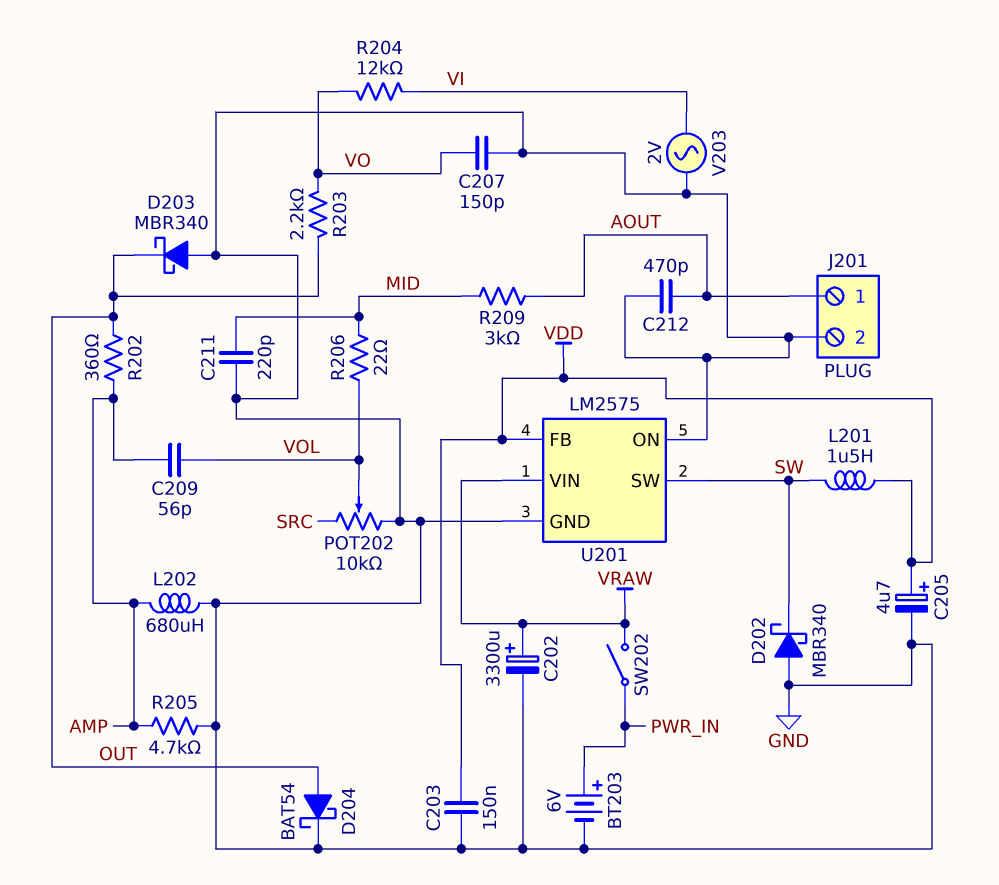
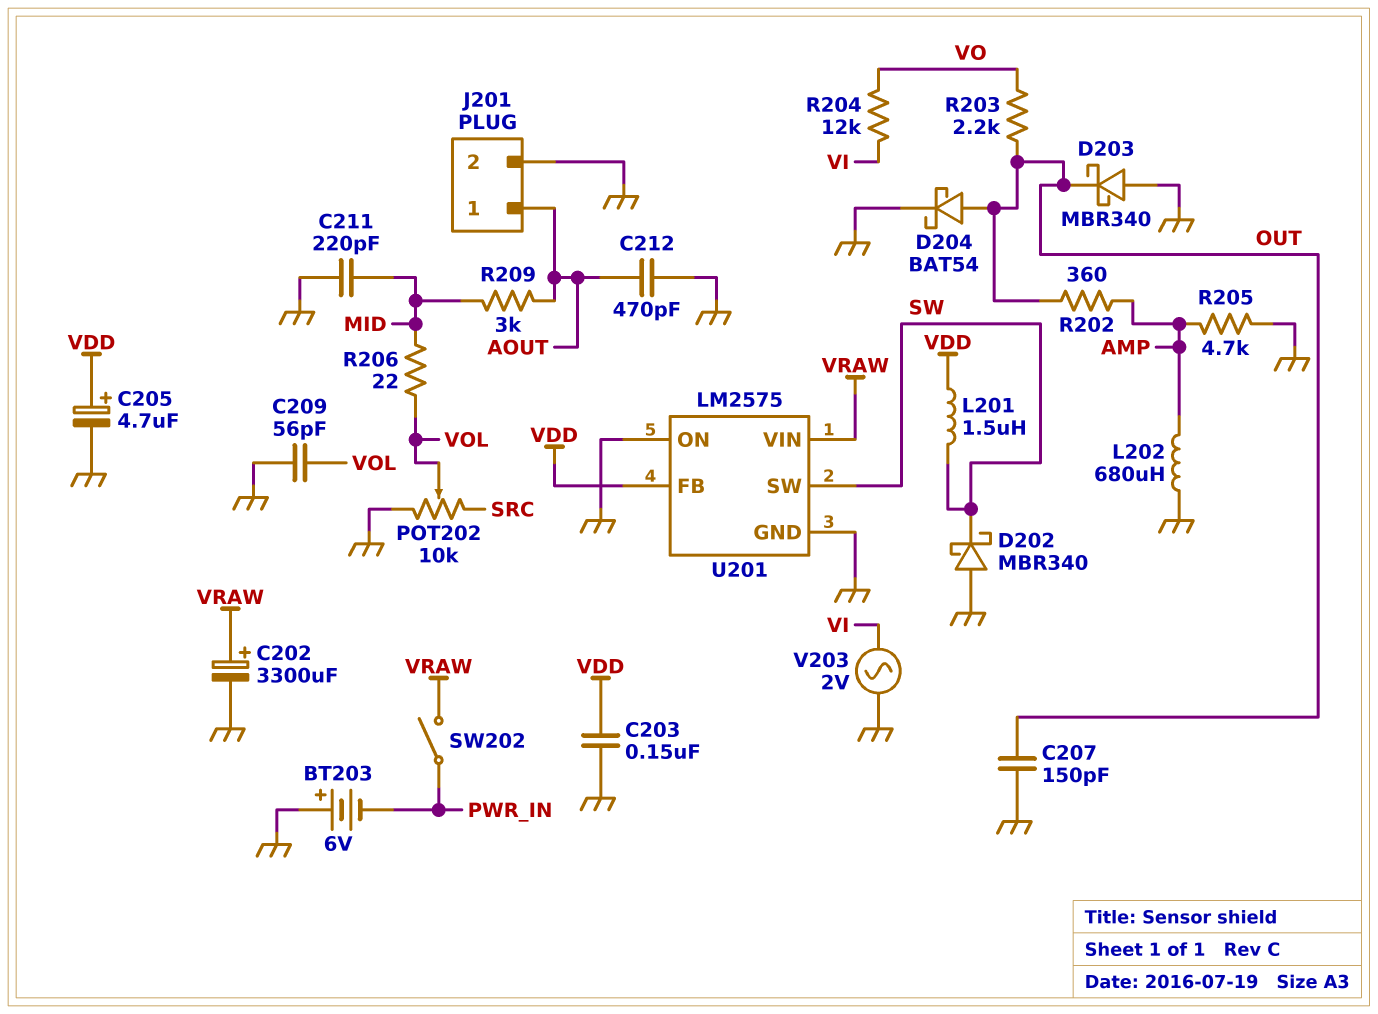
BT203: 6V (plus PWR_IN, minus GND) -> 6V (plus GND, minus PWR_IN)
C207: 150pF (GND, VO) -> 150pF (GND, OUT)
C209: 56pF (AMP, VOL) -> 56pF (GND, VOL)

